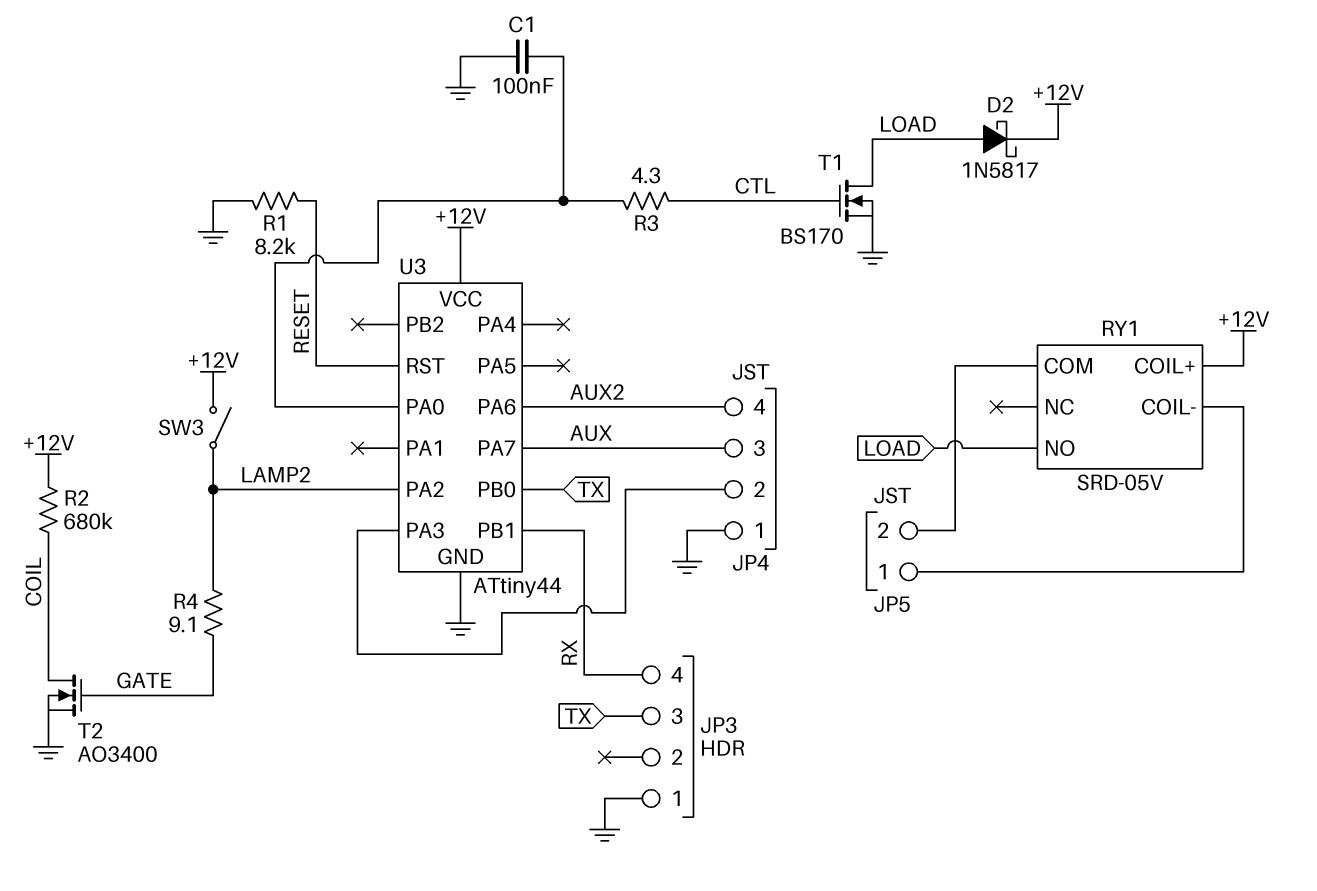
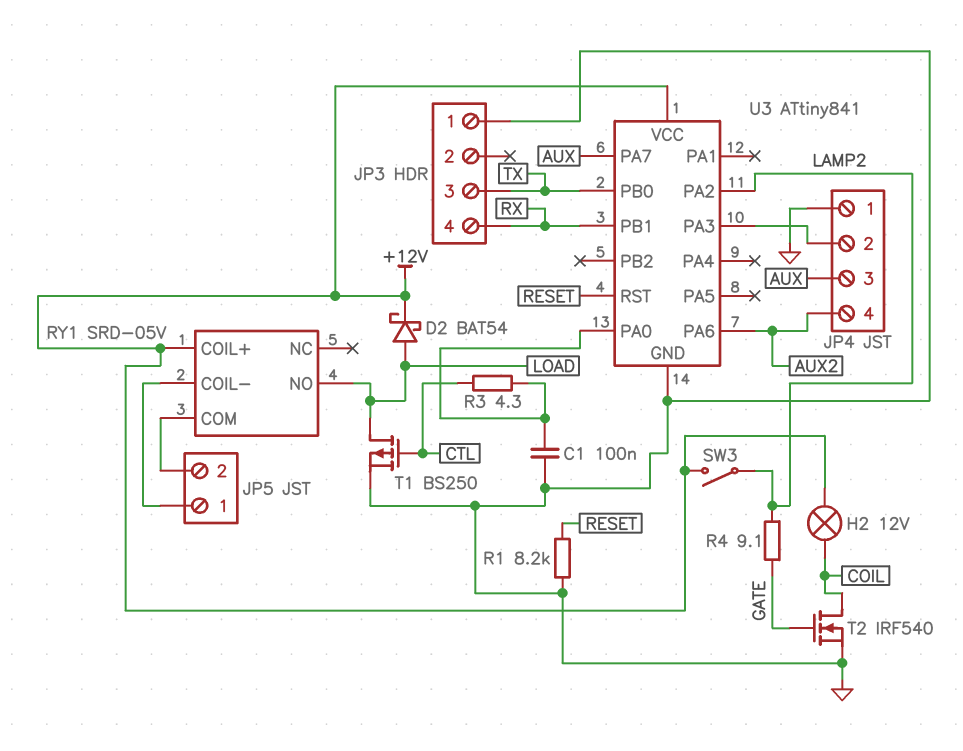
D2: schottky 1N5817 (A LOAD, K +12V) -> schottky BAT54 (A LOAD, K +12V)
H2: none -> lamp 12V (+12V, COIL)
R2: 680k (+12V, COIL) -> none
T1: NMOS BS170 (G CTL, D LOAD, S GND) -> PMOS BS250 (G CTL, D LOAD, S GND)
T2: NMOS AO3400 (G GATE, D COIL, S GND) -> NMOS IRF540 (G GATE, D COIL, S GND)
U3: ATtiny44 -> ATtiny841

